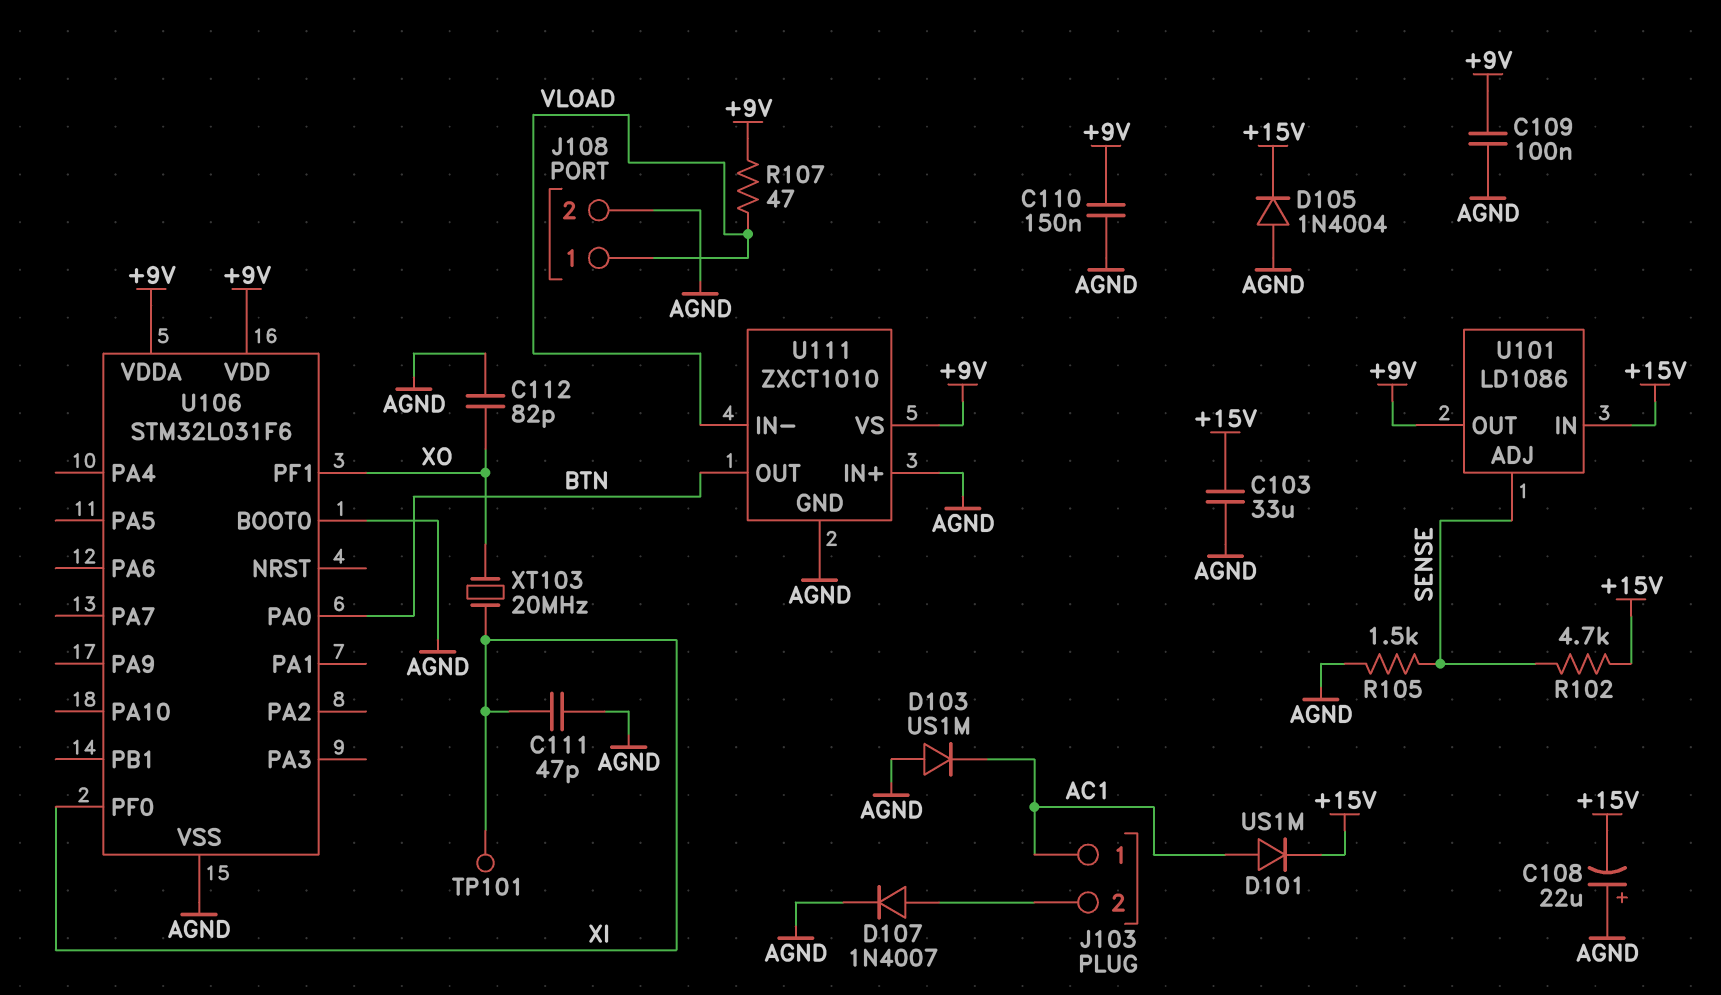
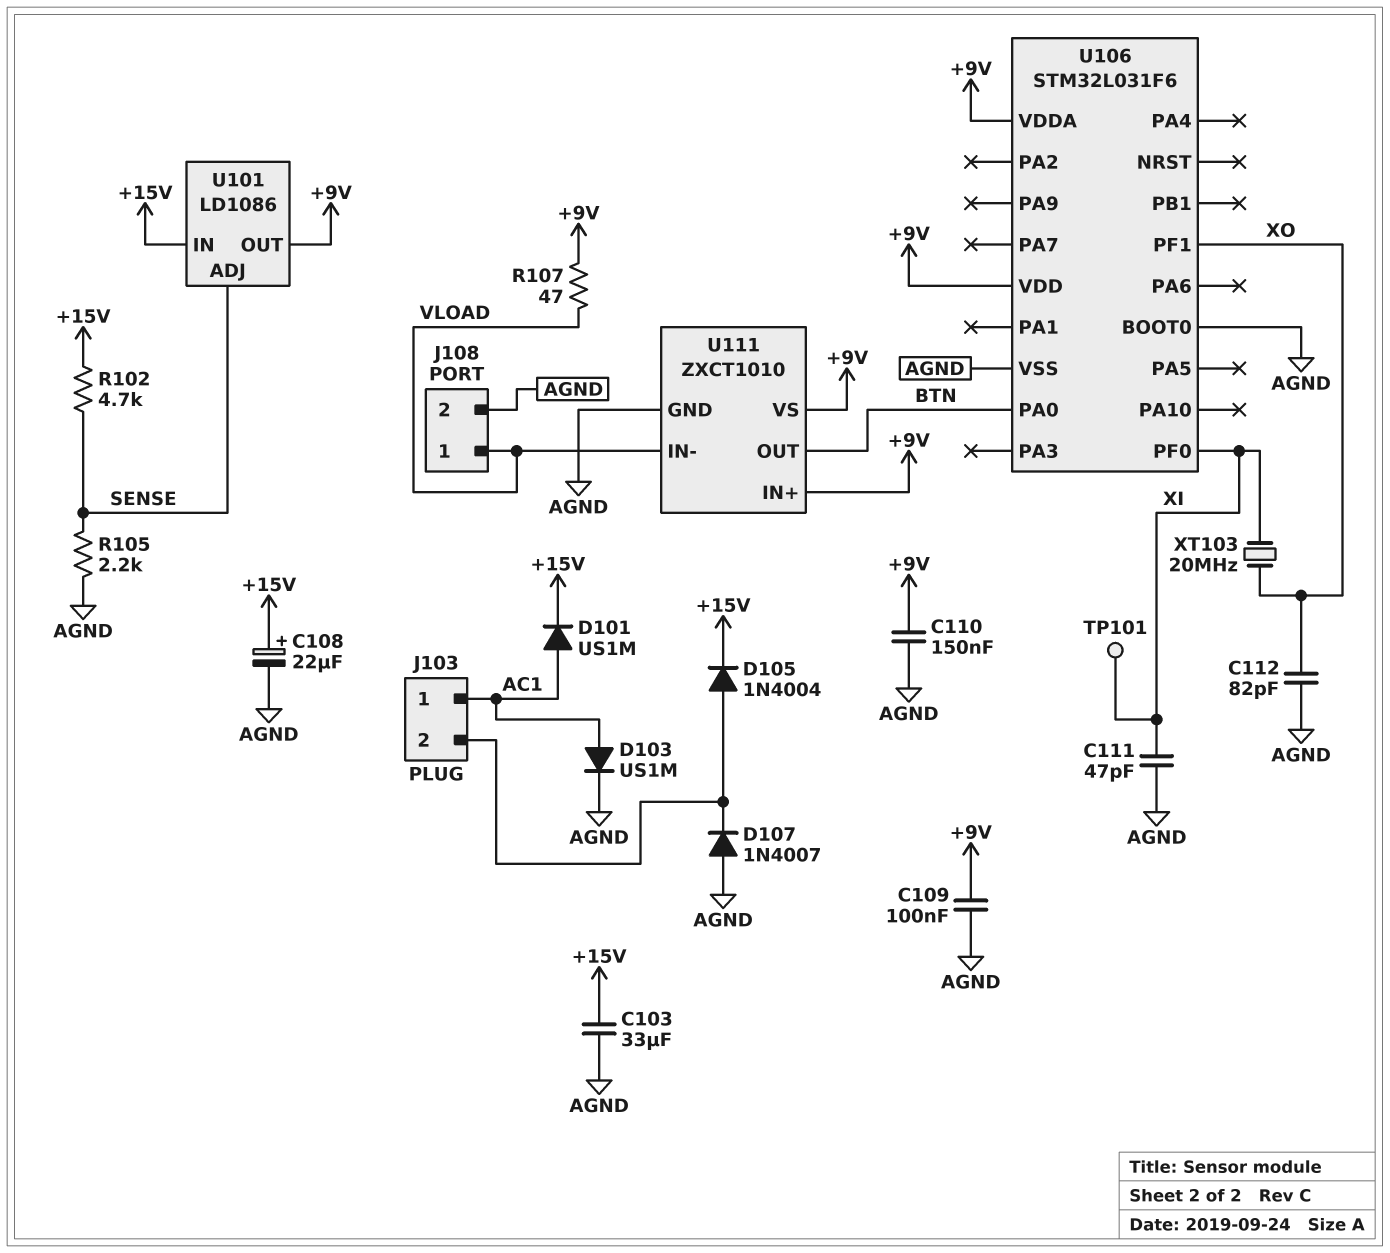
C108: 22uF (plus AGND, minus +15V) -> 22uF (plus +15V, minus AGND)
D103: diode US1M (A AGND, K AC1) -> diode US1M (A AC1, K AGND)
D105: diode 1N4004 (A AGND, K +15V) -> diode 1N4004 (A J103/2, K +15V)
D107: diode 1N4007 (A J103/2, K AGND) -> diode 1N4007 (A AGND, K J103/2)
R105: 1.5k (AGND, SENSE) -> 2.2k (AGND, SENSE)
U111 pin IN+: AGND -> +9V

